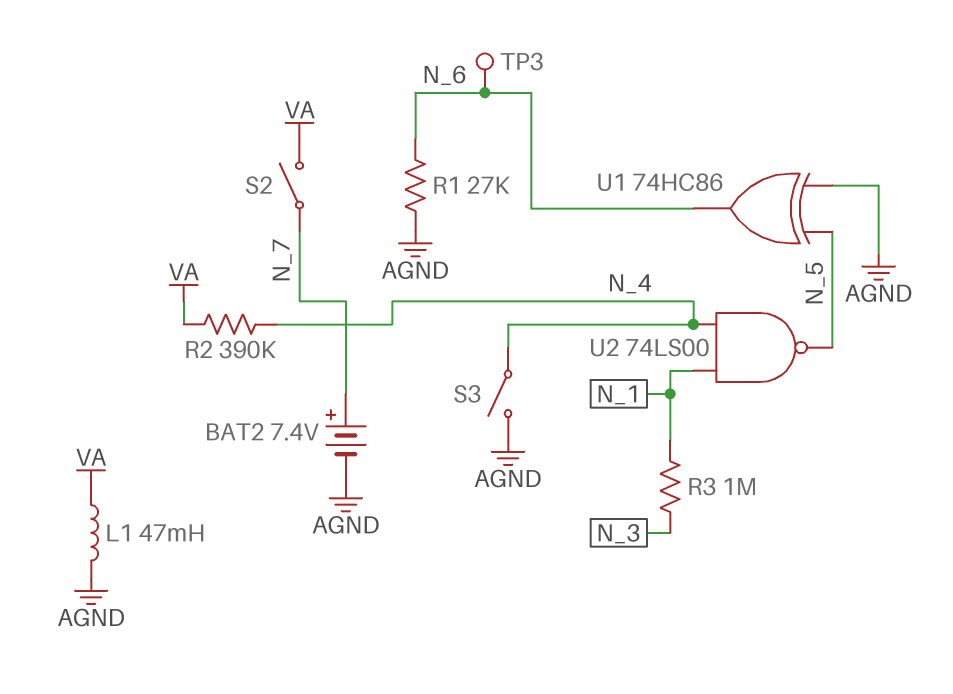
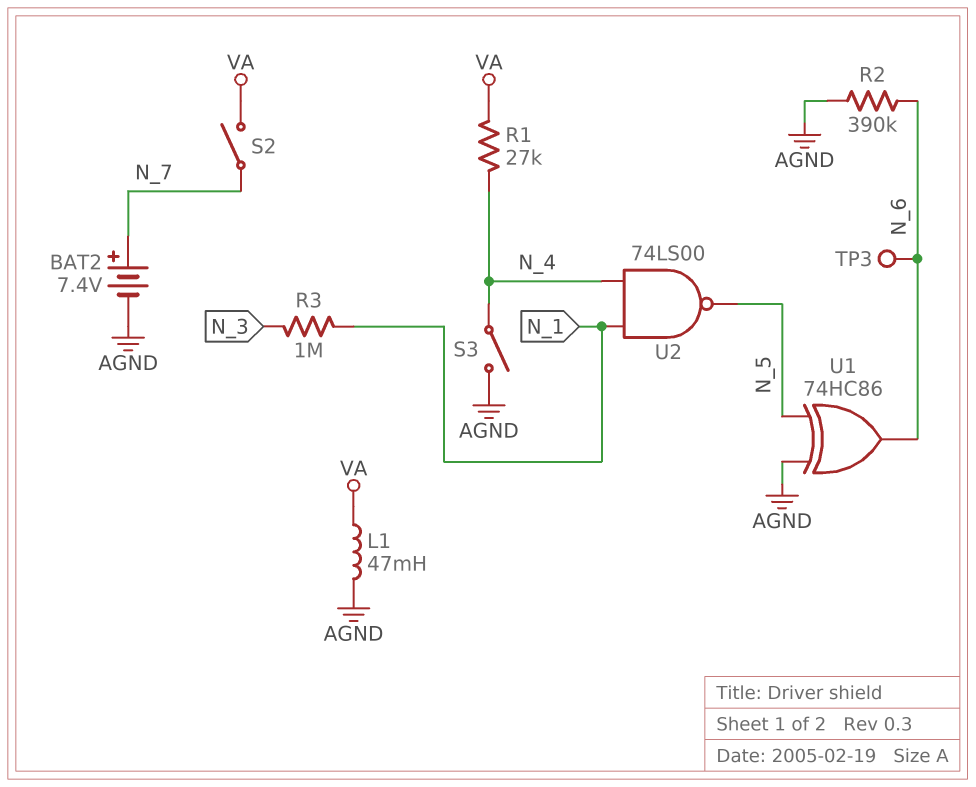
R1: 27k (AGND, N_6) -> 27k (N_4, VA)
R2: 390k (N_4, VA) -> 390k (AGND, N_6)

